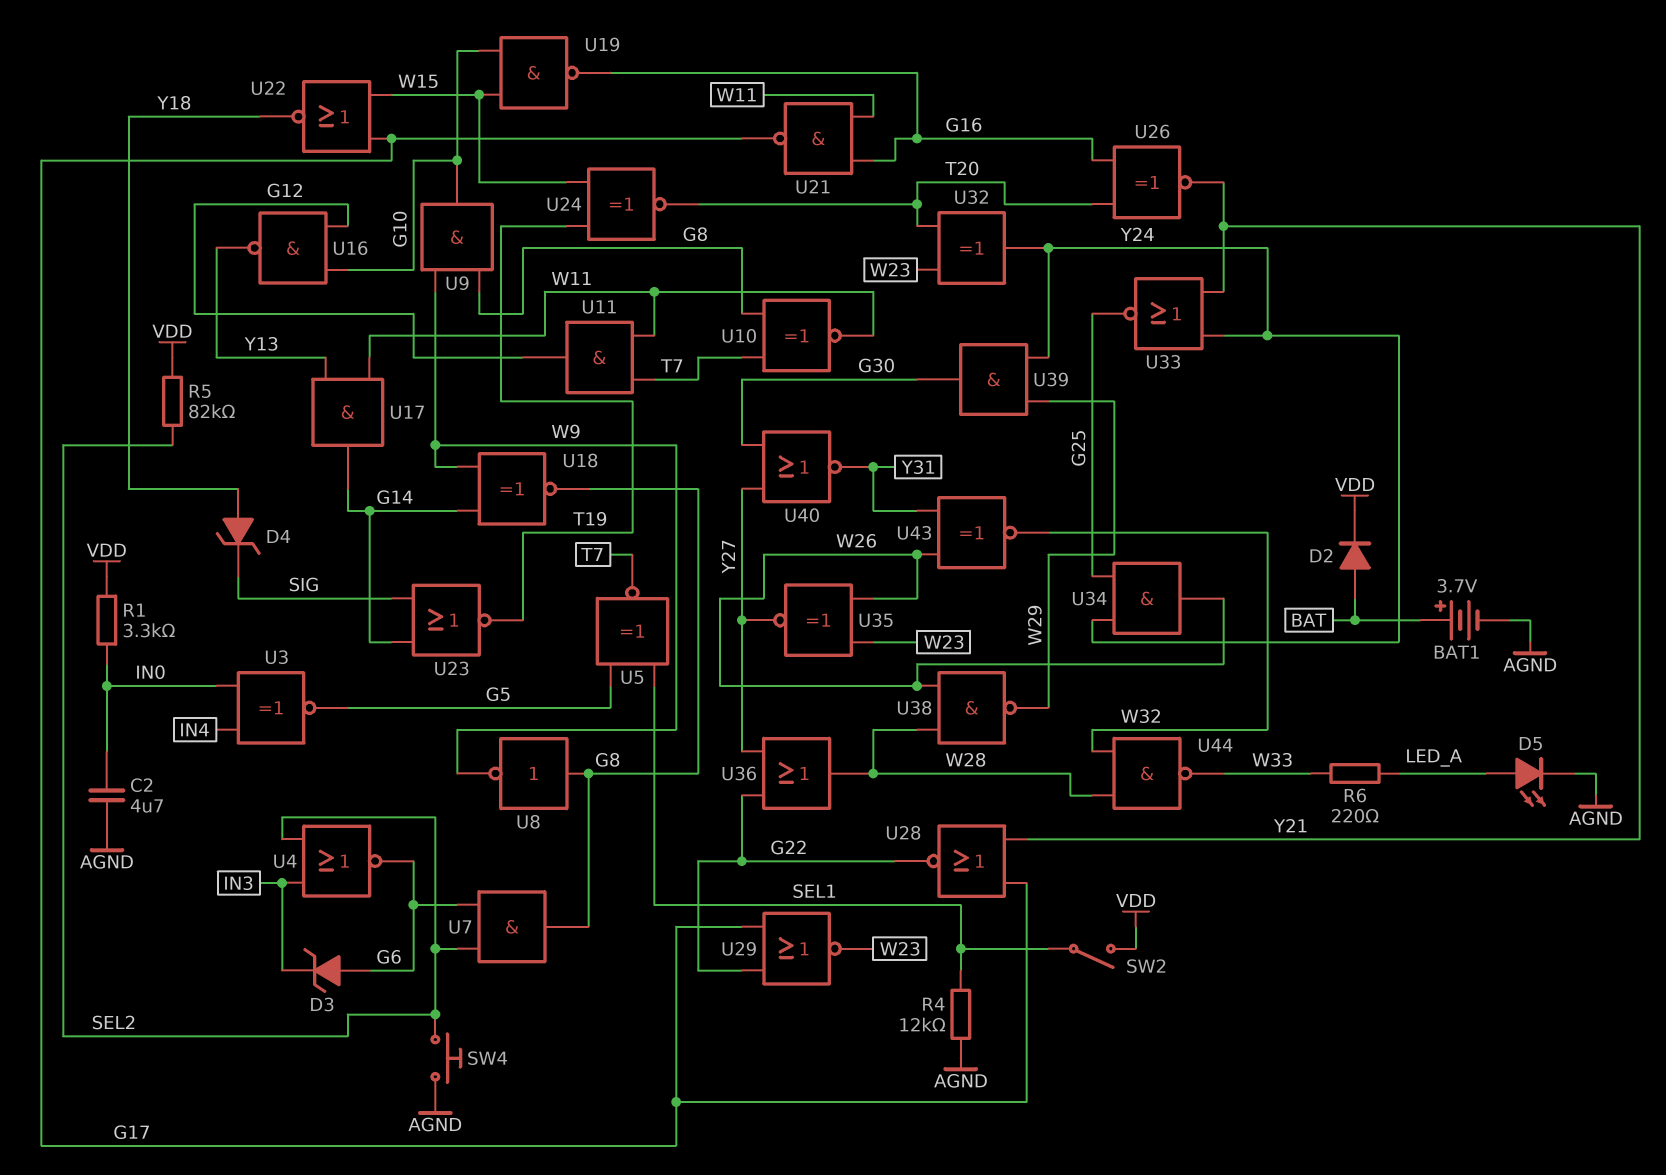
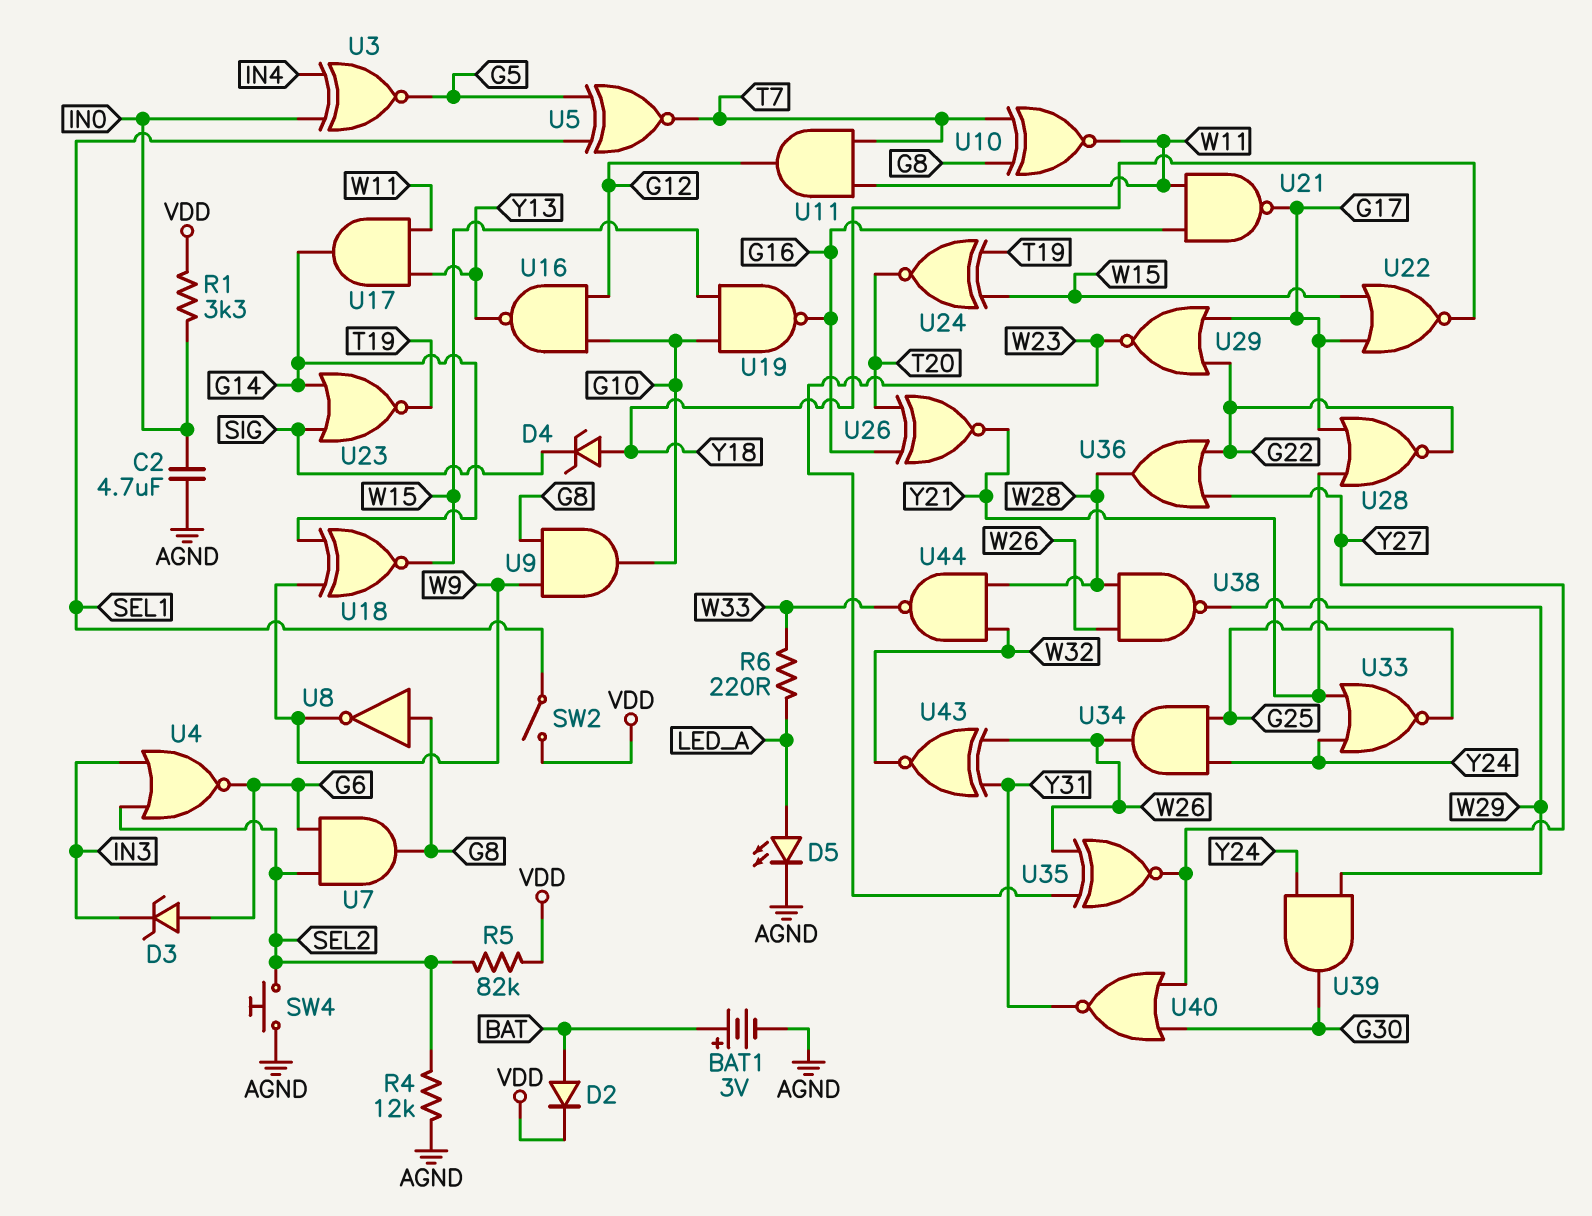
BAT1: 3.7V (plus BAT, minus AGND) -> 3V (plus BAT, minus AGND)
R4: 12k (AGND, SEL1) -> 12k (AGND, SEL2)
U18: XNOR (in G14, in W9, out G8) -> XNOR (in G14, in W9, out W15)
U32: XOR (in T20, in W23, out Y24) -> none

